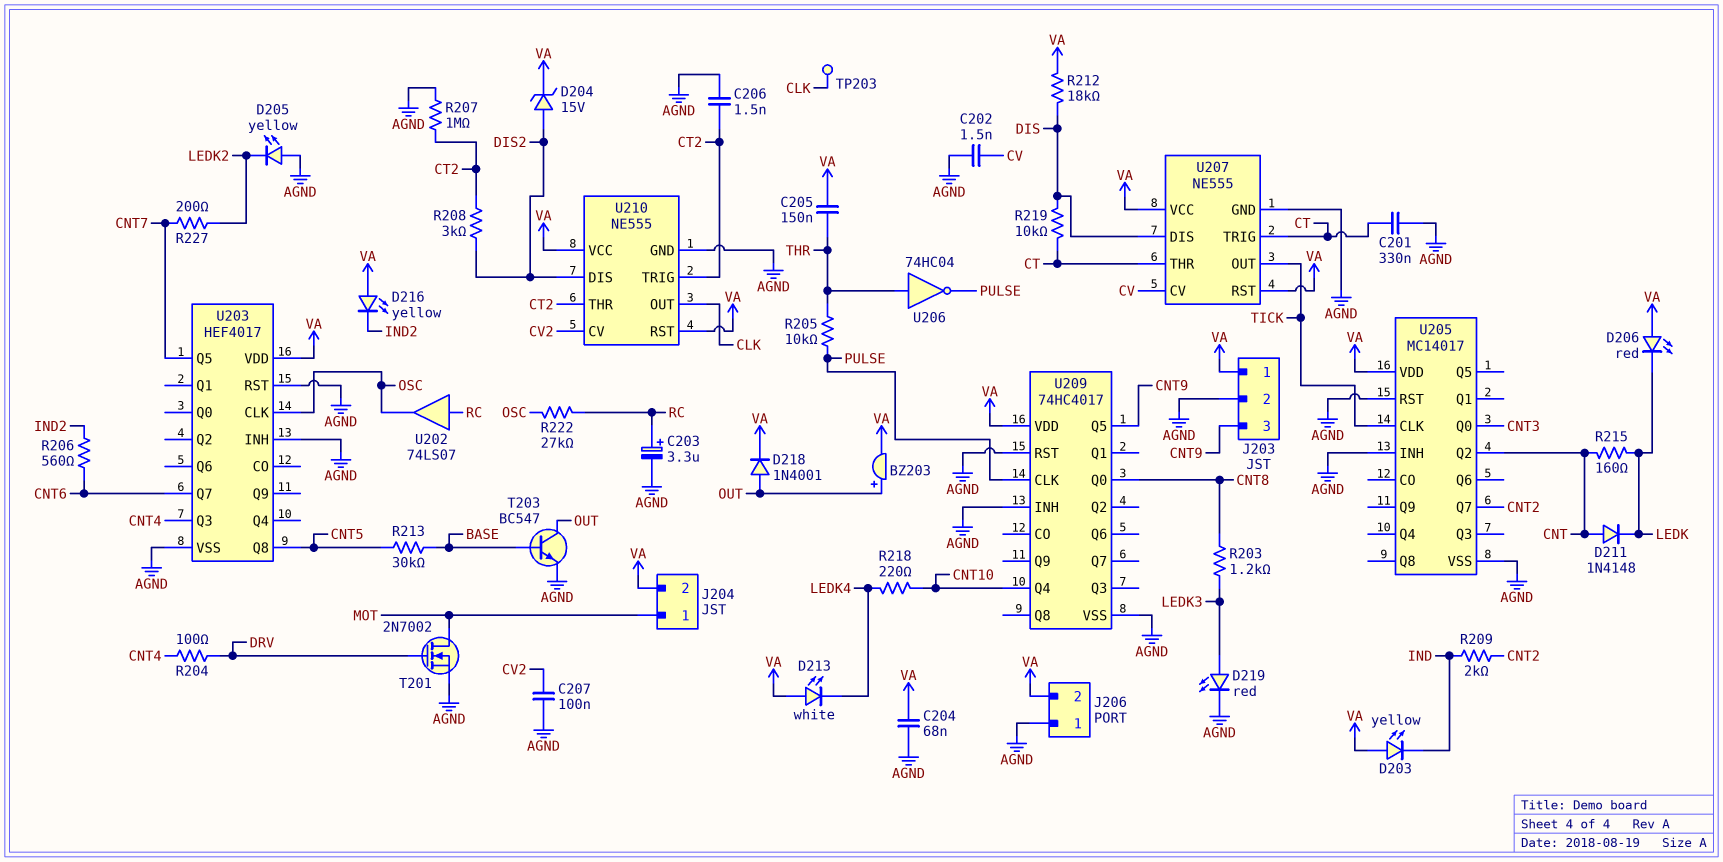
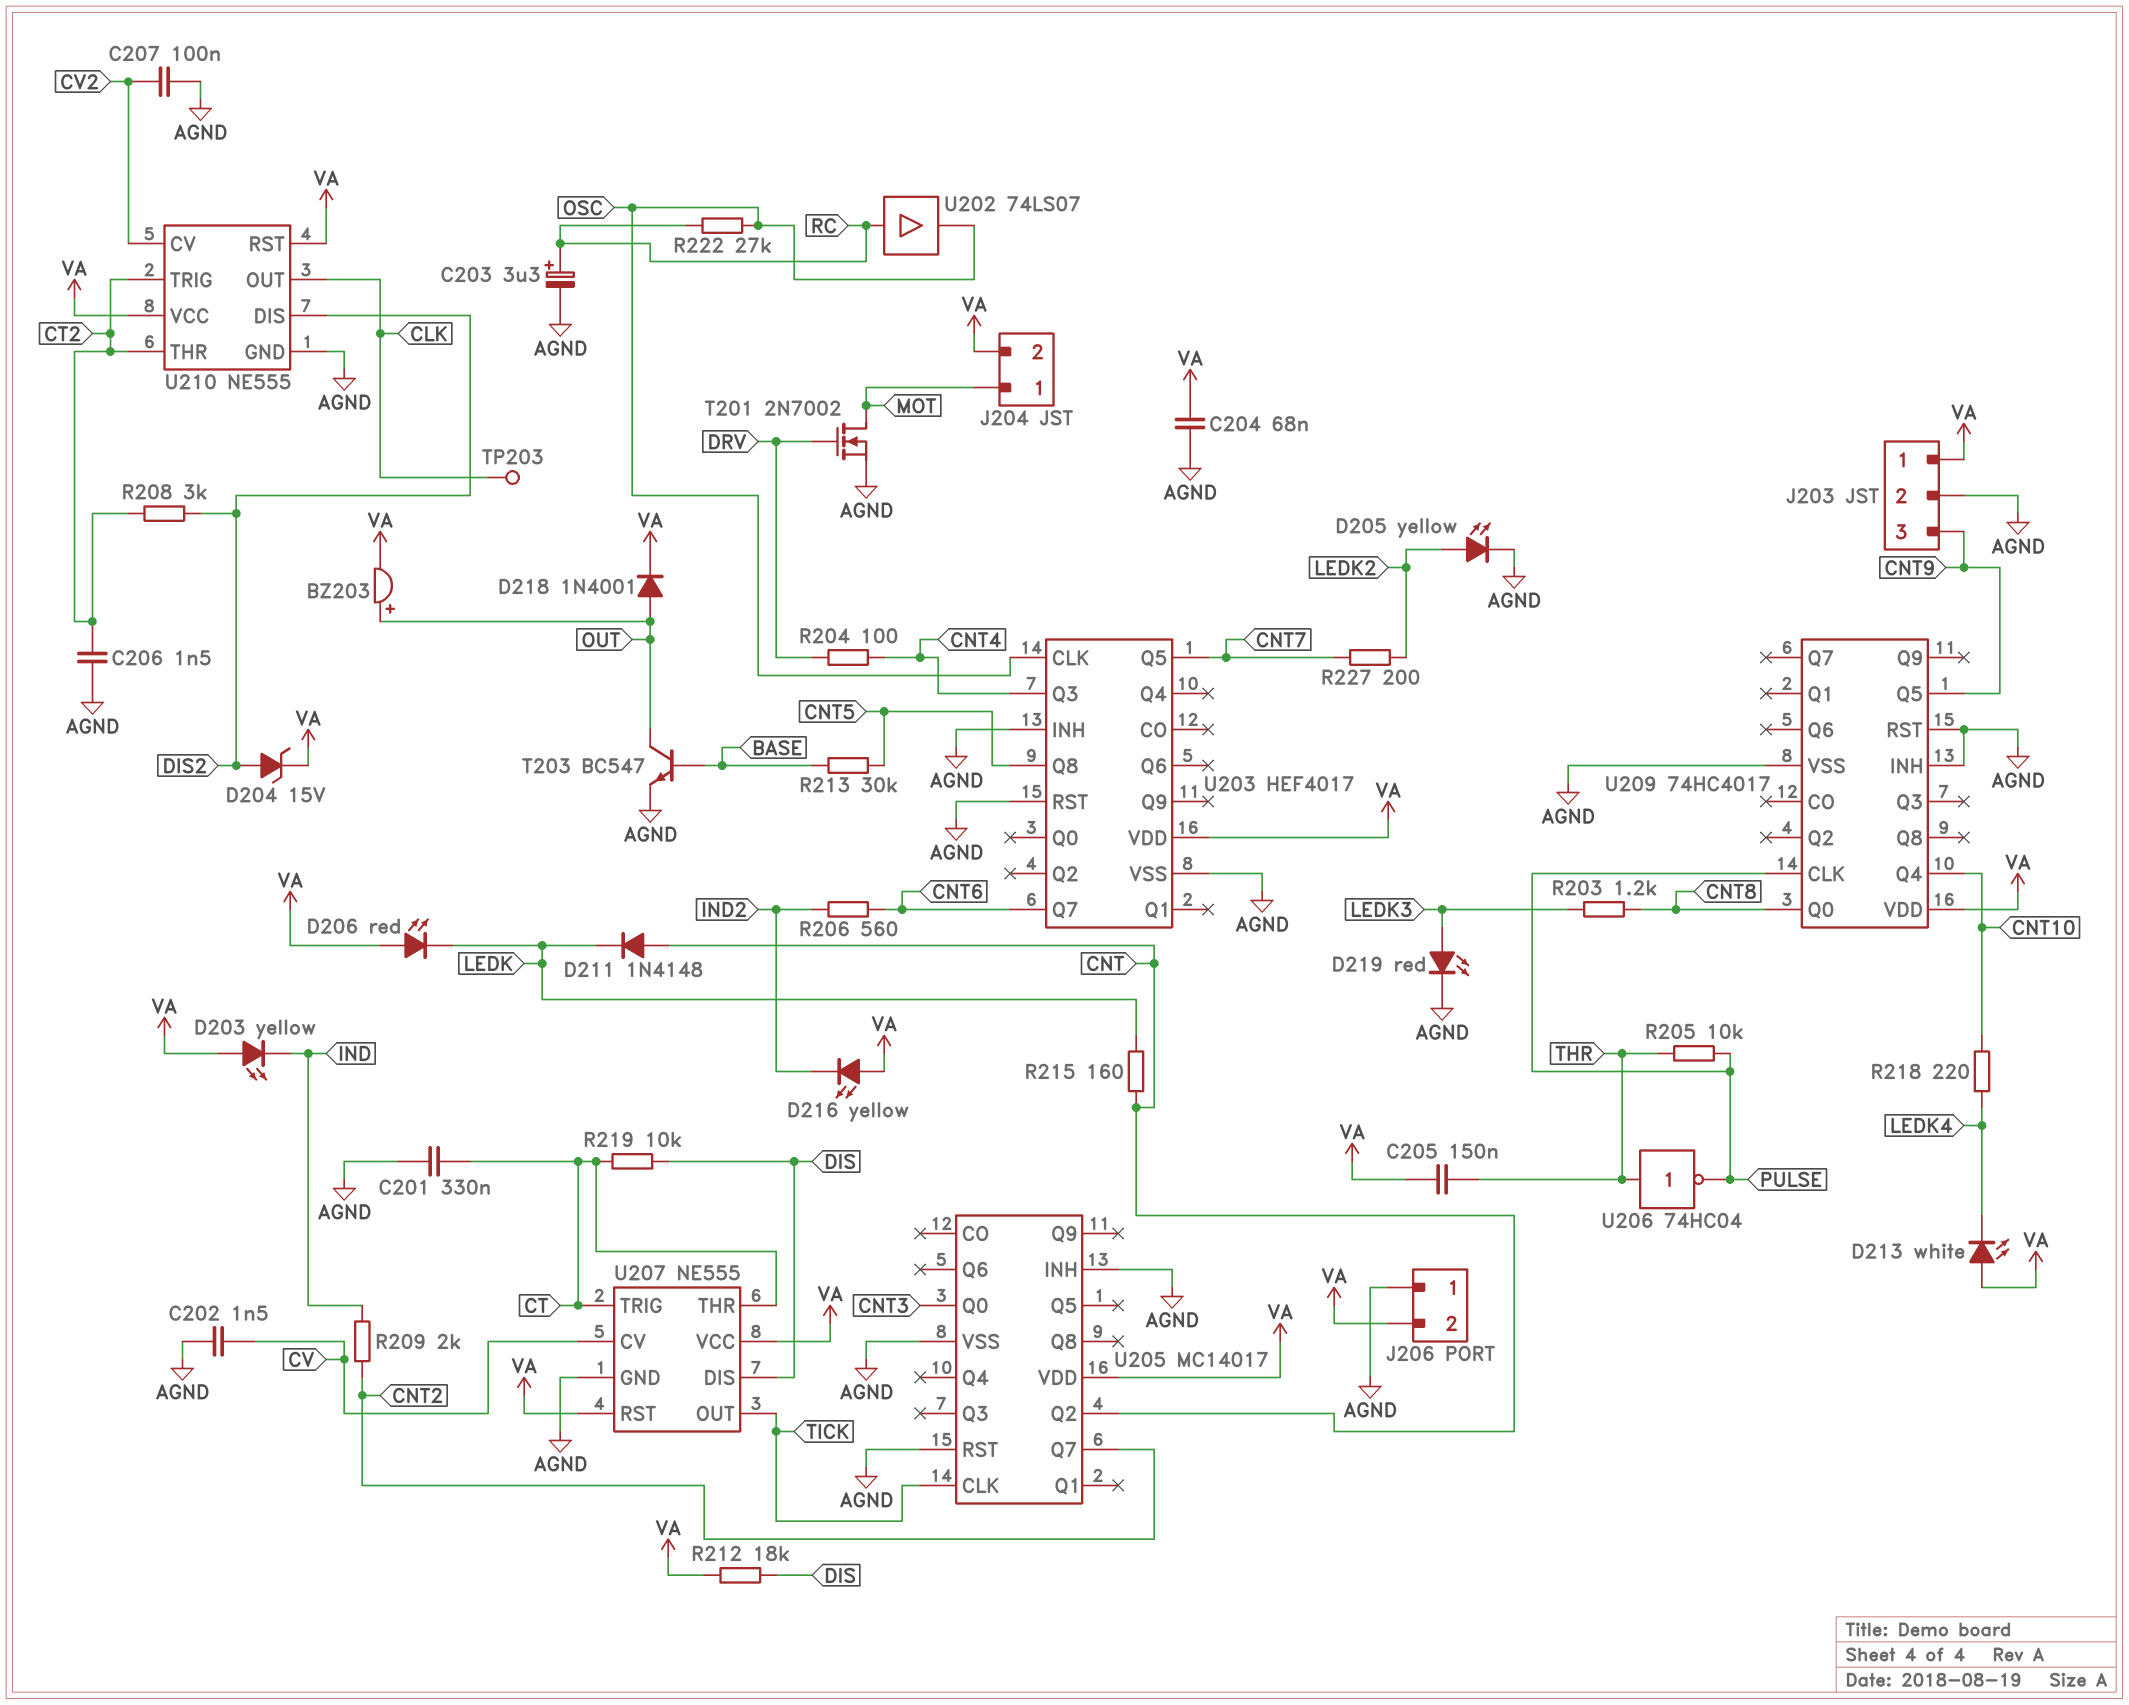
D205: LED yellow (A AGND, K LEDK2) -> LED yellow (A LEDK2, K AGND)
R207: 1M (AGND, CT2) -> none

